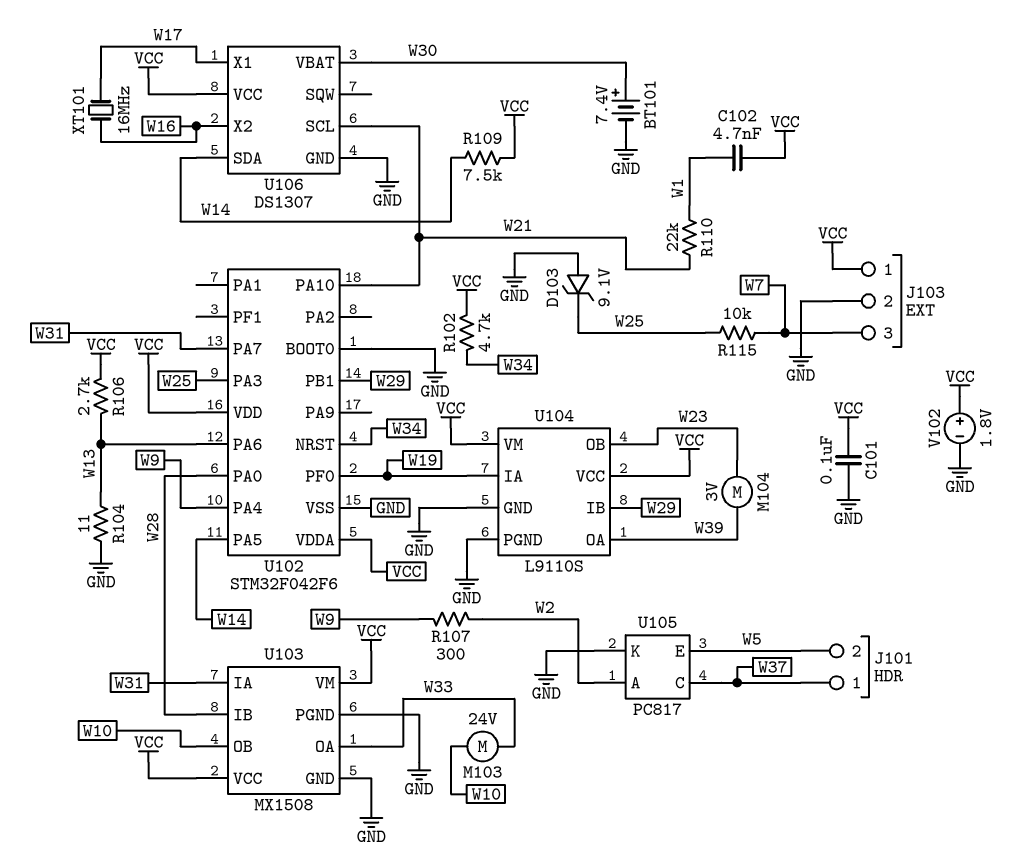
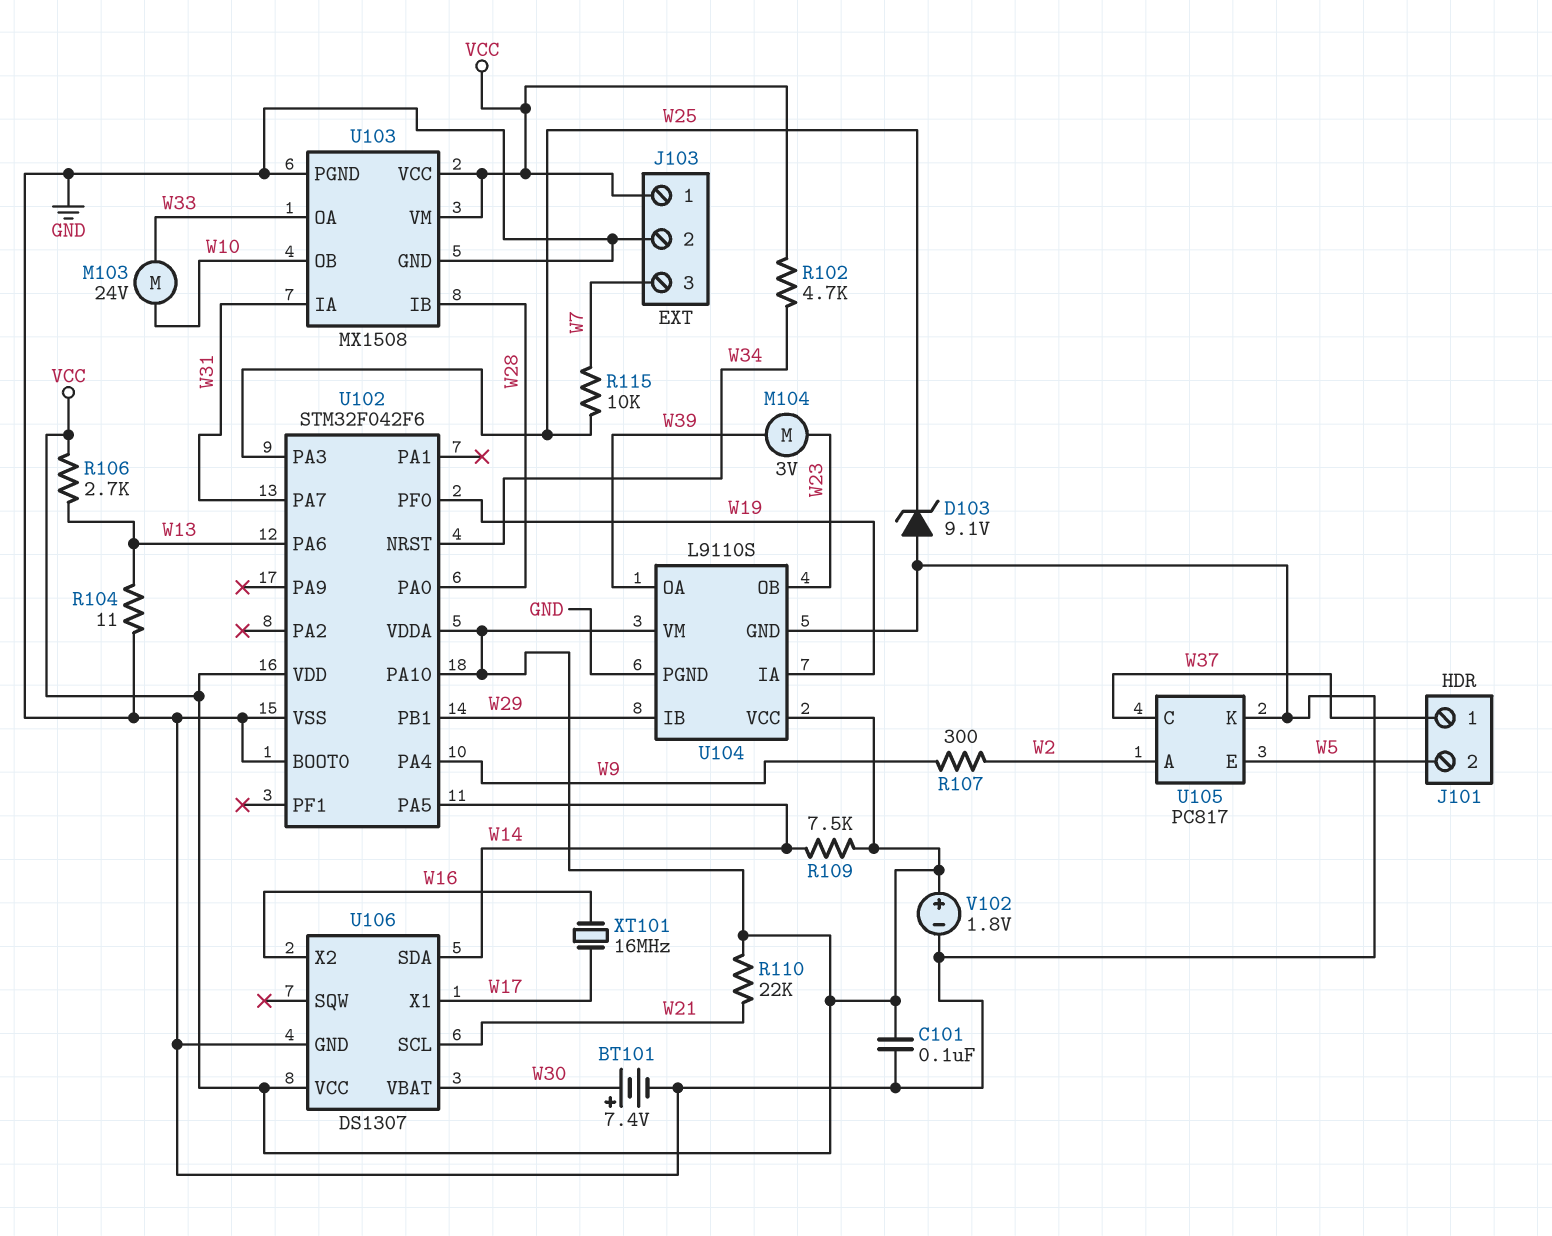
C102: 4.7nF (VCC, W1) -> none
R110: 22k (W1, W21) -> 22k (VCC, W21)
U102 pin PA10: W21 -> VCC

